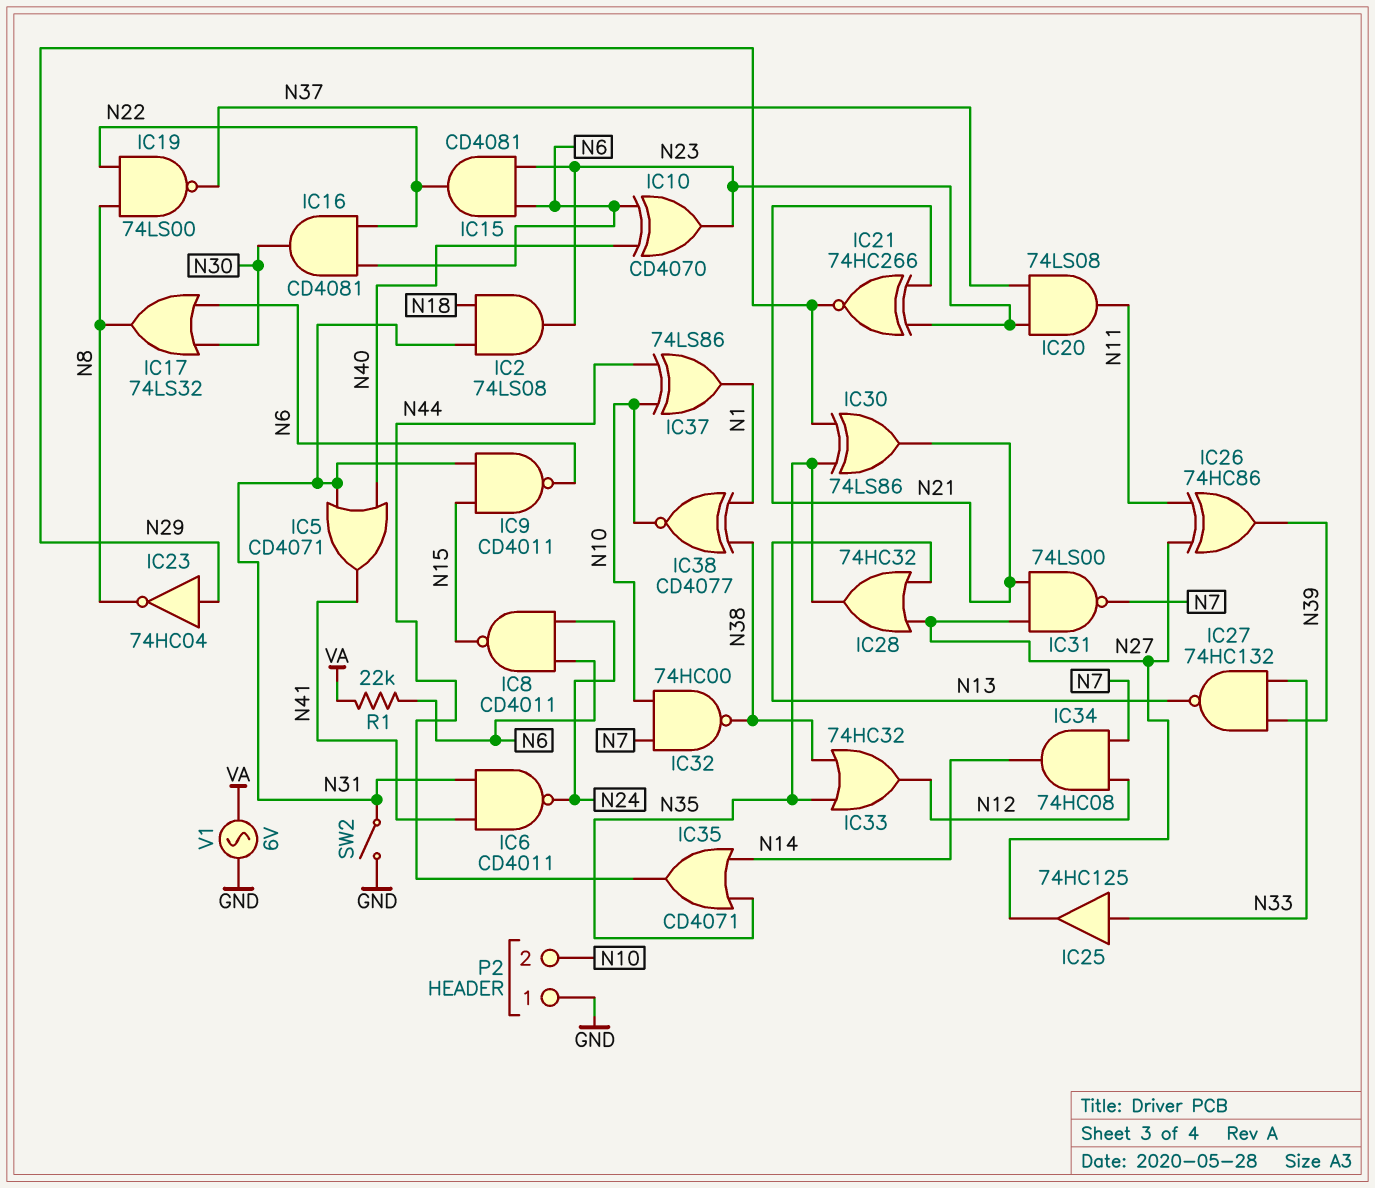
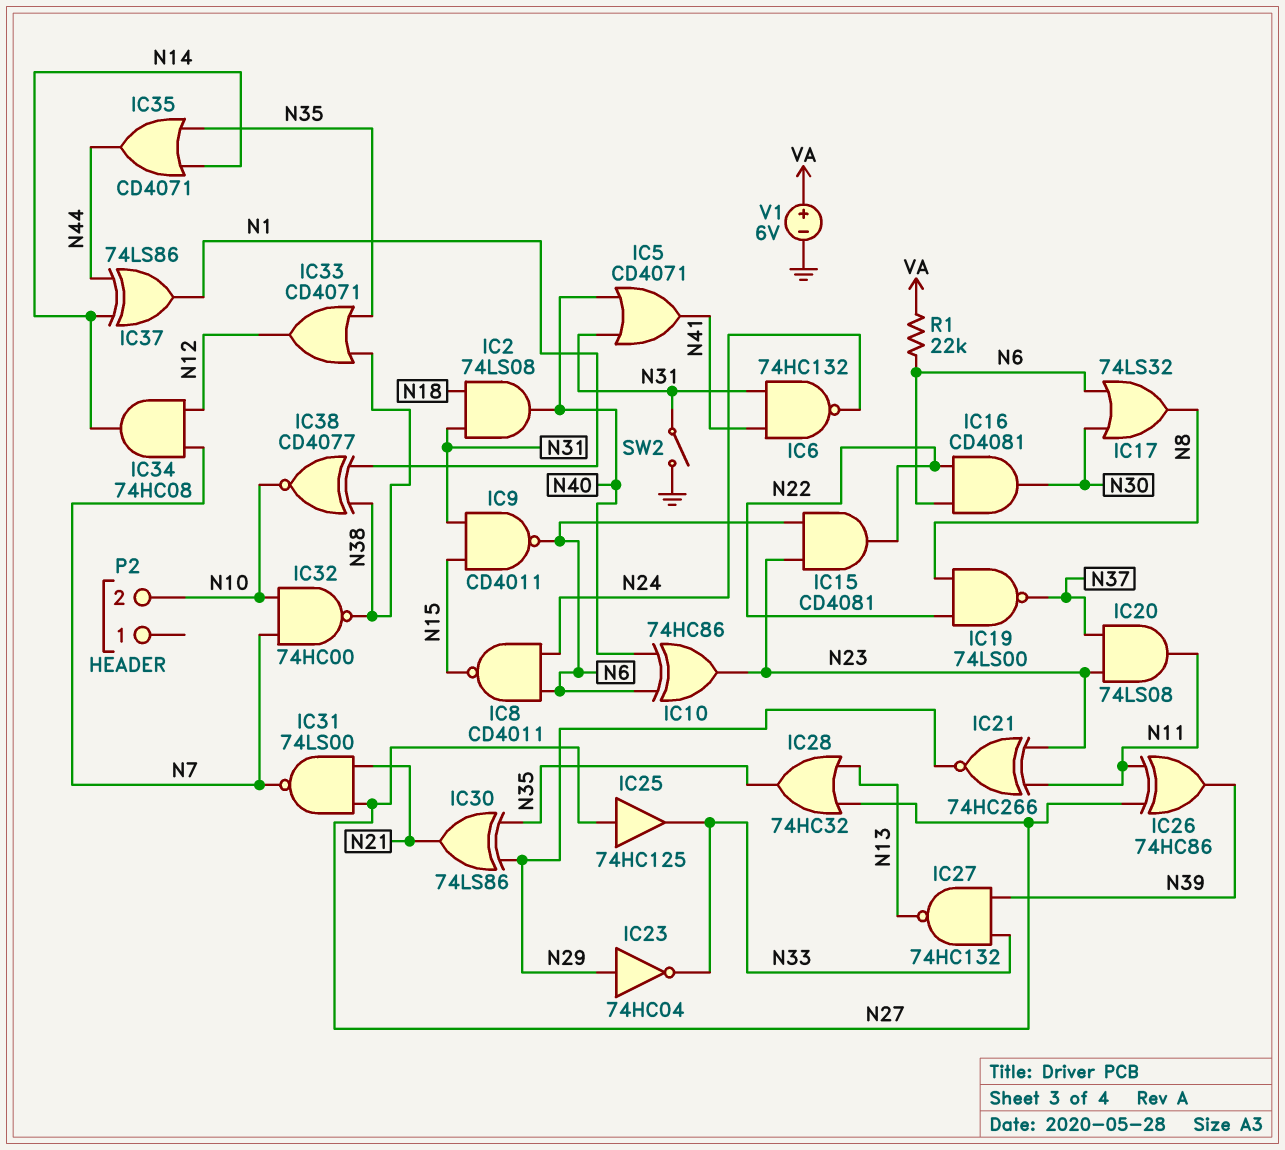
IC2: AND 74LS08 (in N18, in N31, out N23) -> AND 74LS08 (in N18, in N31, out N40)
IC6: NAND CD4011 (in N31, in N41, out N24) -> NAND 74HC132 (in N31, in N41, out N24)
IC10: XOR CD4070 (in N6, in N40, out N23) -> XOR 74HC86 (in N6, in N40, out N23)
IC21: XNOR 74HC266 (in N21, in N23, out N29) -> XNOR 74HC266 (in N11, in N23, out N29)
IC23: NOT 74HC04 (in N29, out N8) -> NOT 74HC04 (in N29, out N33)
IC25: buffer 74HC125 (in N33, out N27) -> buffer 74HC125 (in N27, out N33)
IC33: OR 74HC32 (in N35, in N38, out N12) -> OR CD4071 (in N35, in N38, out N12)
IC37: XOR 74LS86 (in N10, in N44, out N1) -> XOR 74LS86 (in N14, in N44, out N1)
P2 pin 1: GND -> none
V1: AC 6V (GND, VA) -> 6V (plus VA, minus GND)

